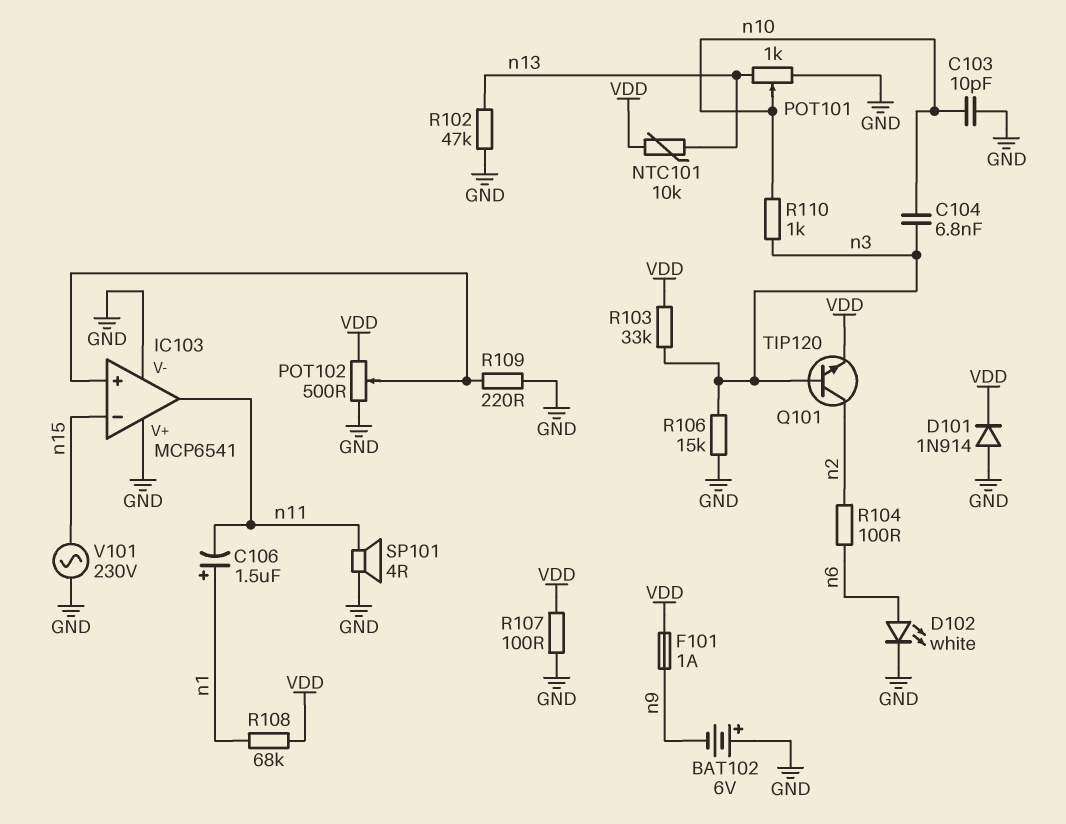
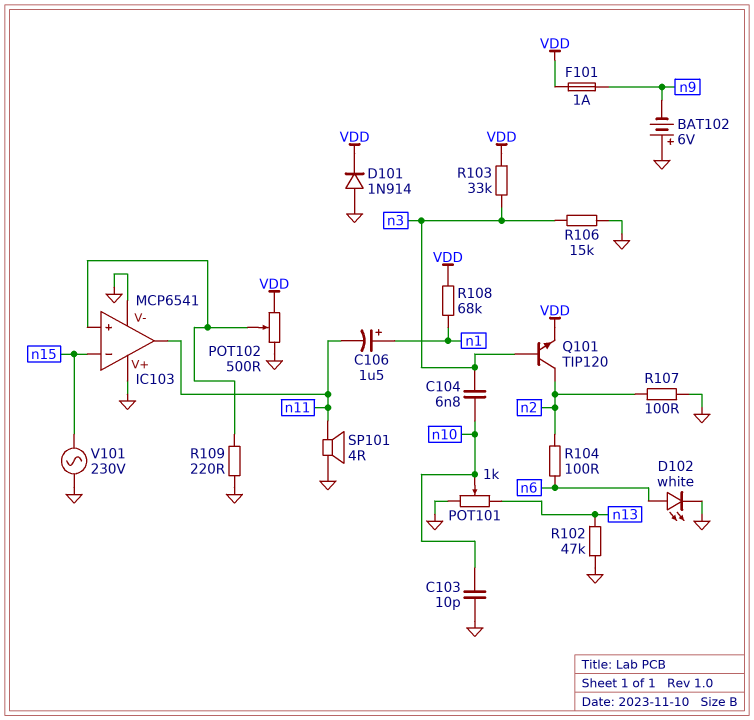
NTC101: 10k (VDD, n13) -> none
R107: 100 (GND, VDD) -> 100 (GND, n2)
R110: 1k (n3, n10) -> none

